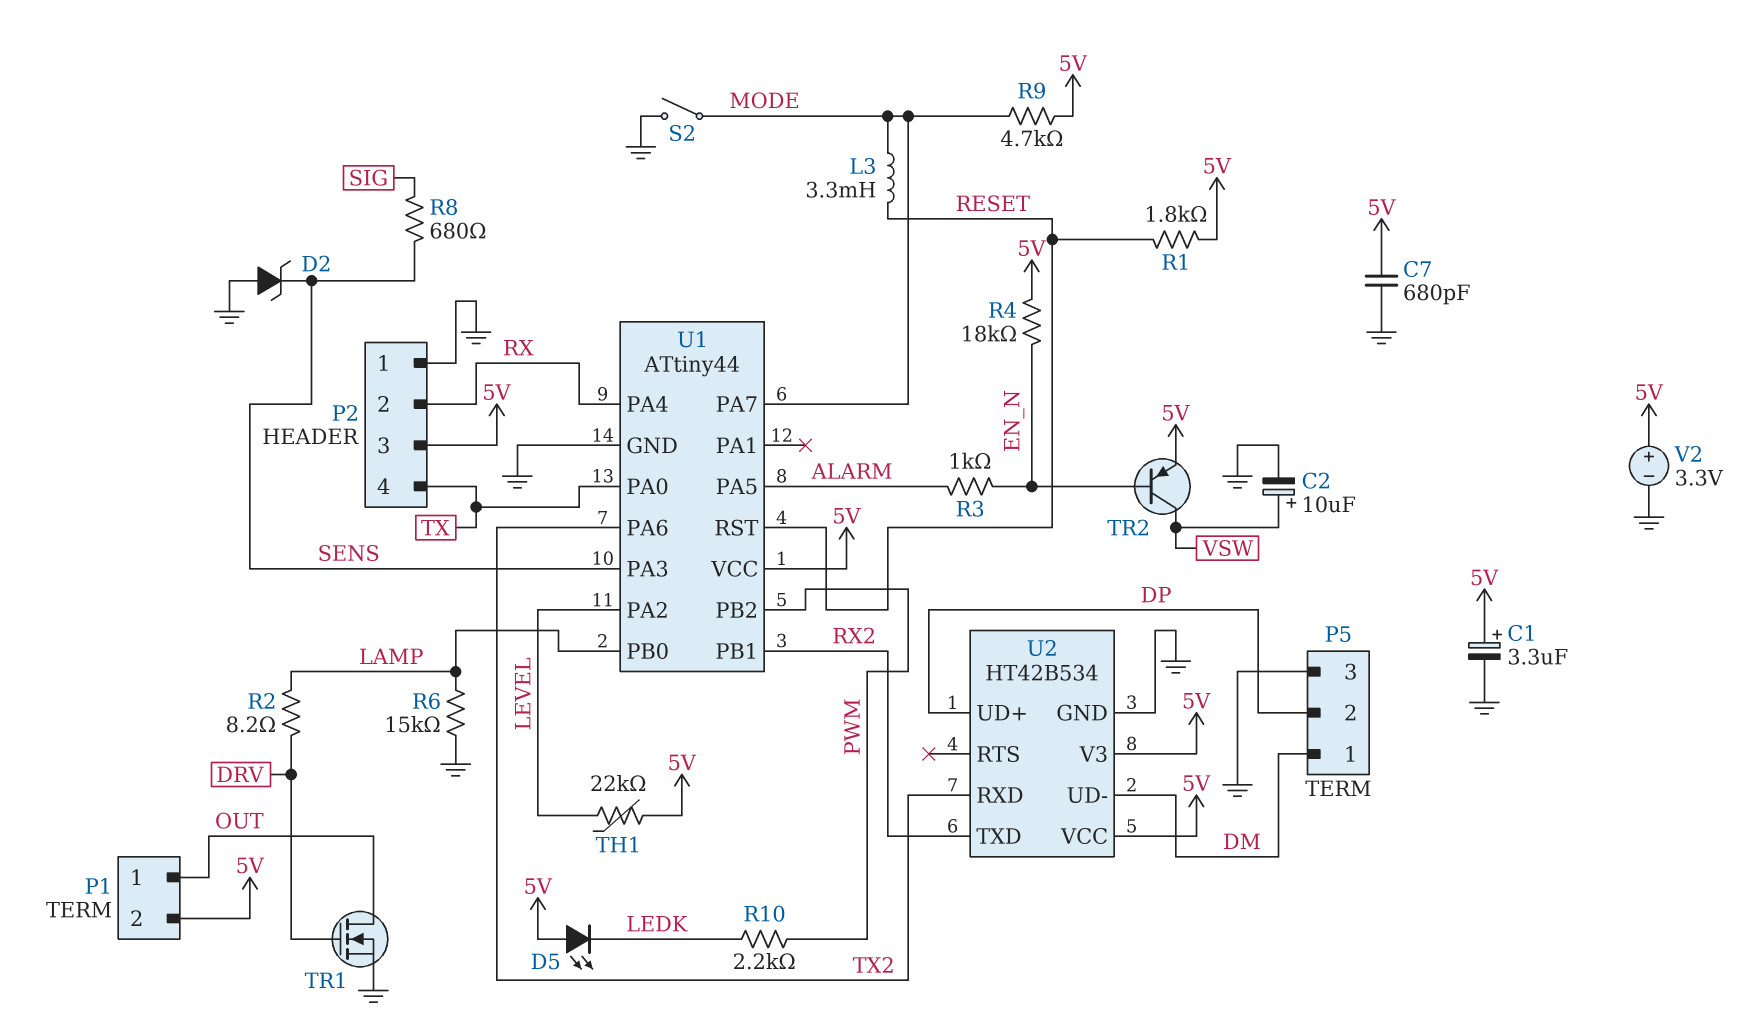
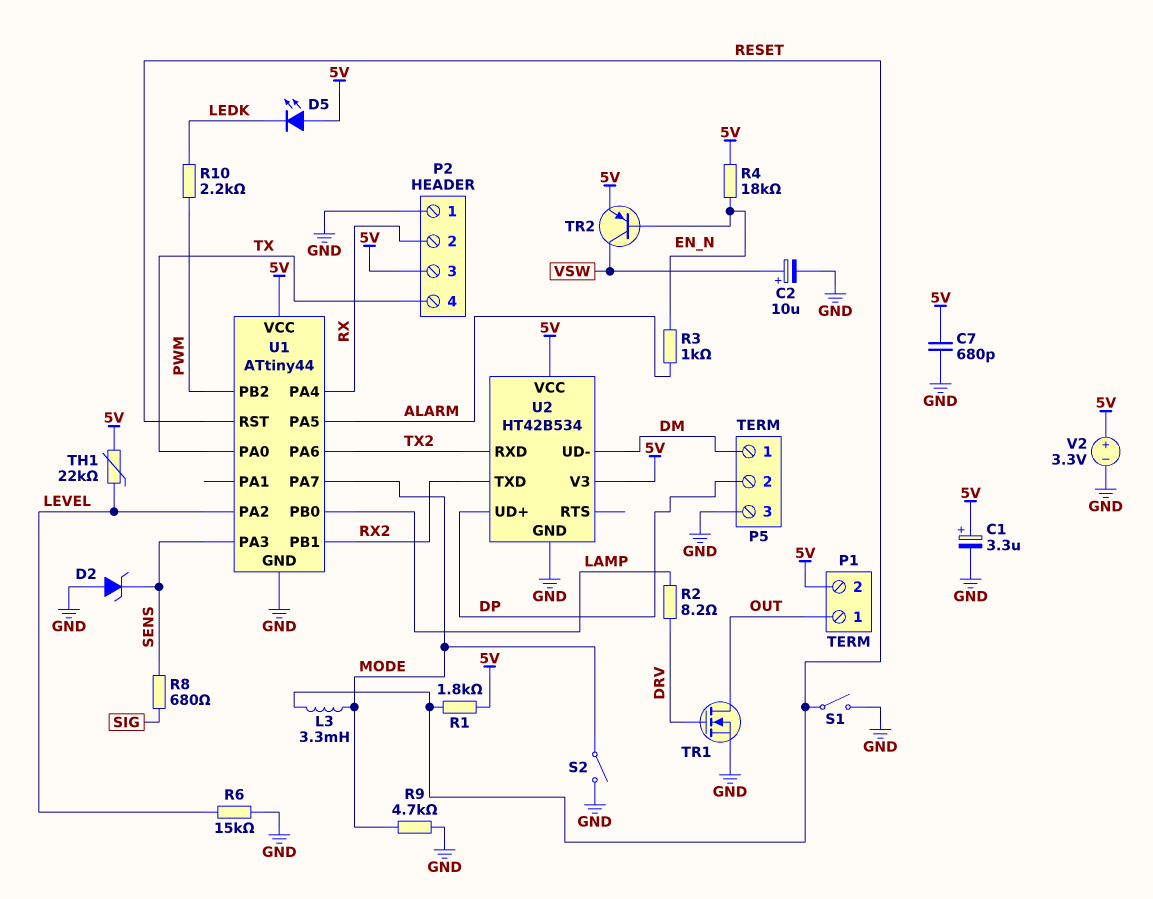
R6: 15k (GND, LAMP) -> 15k (GND, LEVEL)
R9: 4.7k (5V, MODE) -> 4.7k (GND, MODE)
S1: none -> switch (GND, RESET)

